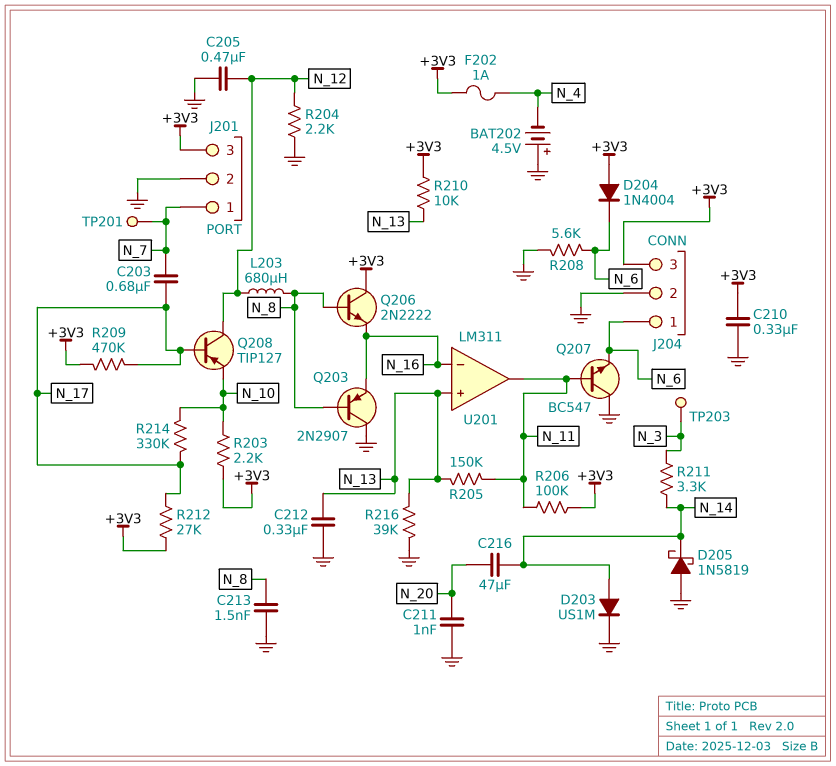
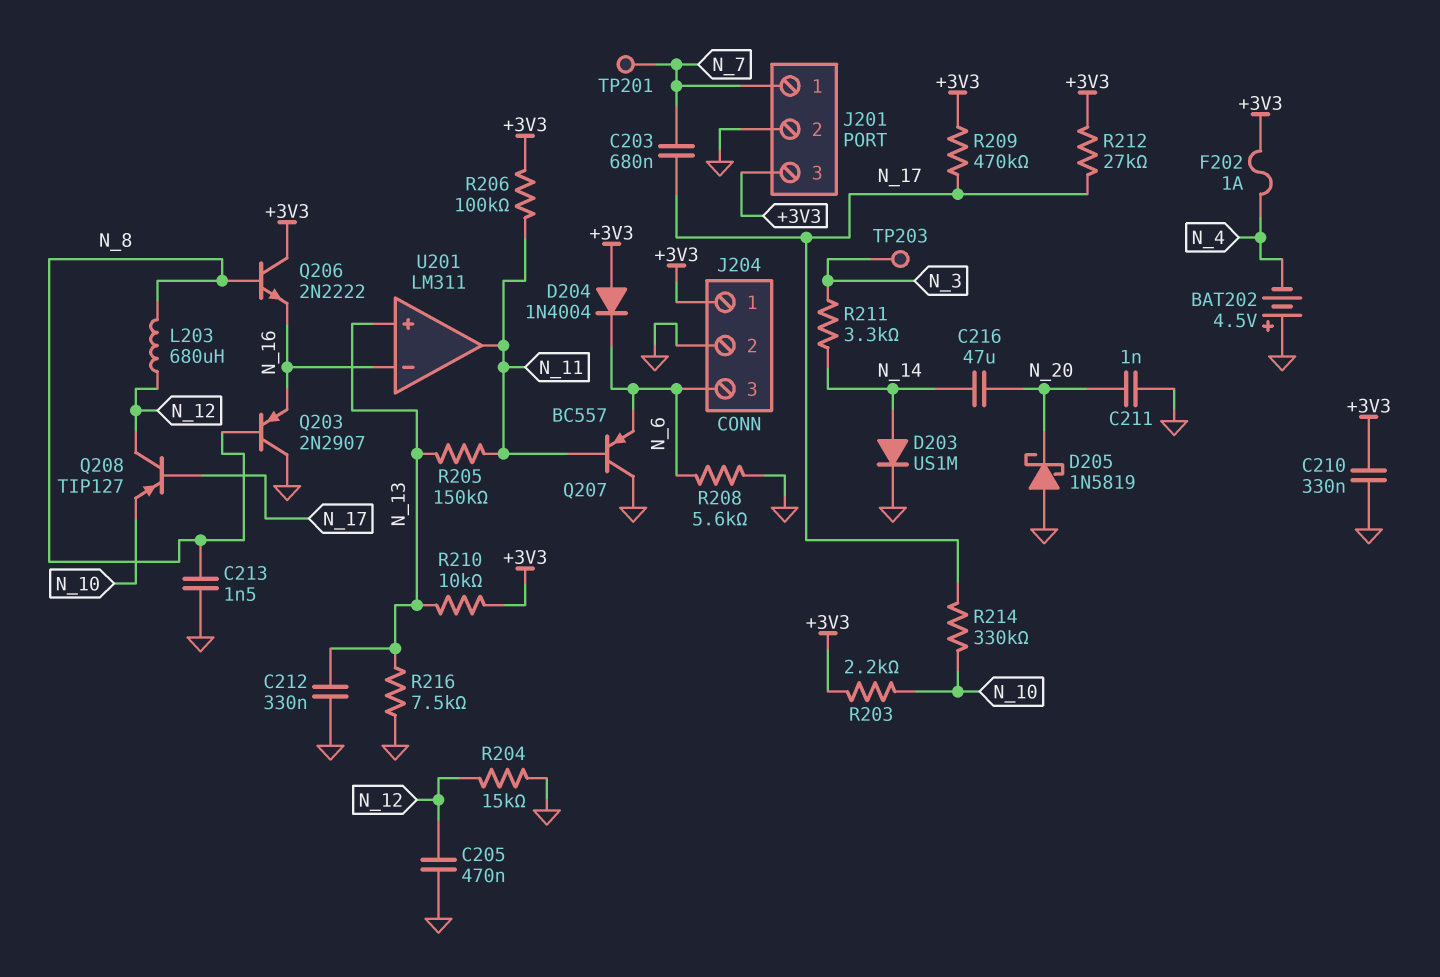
D205: schottky 1N5819 (A GND, K N_14) -> schottky 1N5819 (A GND, K N_20)
J204 pin 1: N_6 -> +3V3
J204 pin 3: +3V3 -> N_6
Q207: NPN BC547 (B N_11, C GND, E N_6) -> PNP BC557 (B N_11, C GND, E N_6)
R204: 2.2k (GND, N_12) -> 15k (GND, N_12)
R216: 39k (GND, N_13) -> 7.5k (GND, N_13)

